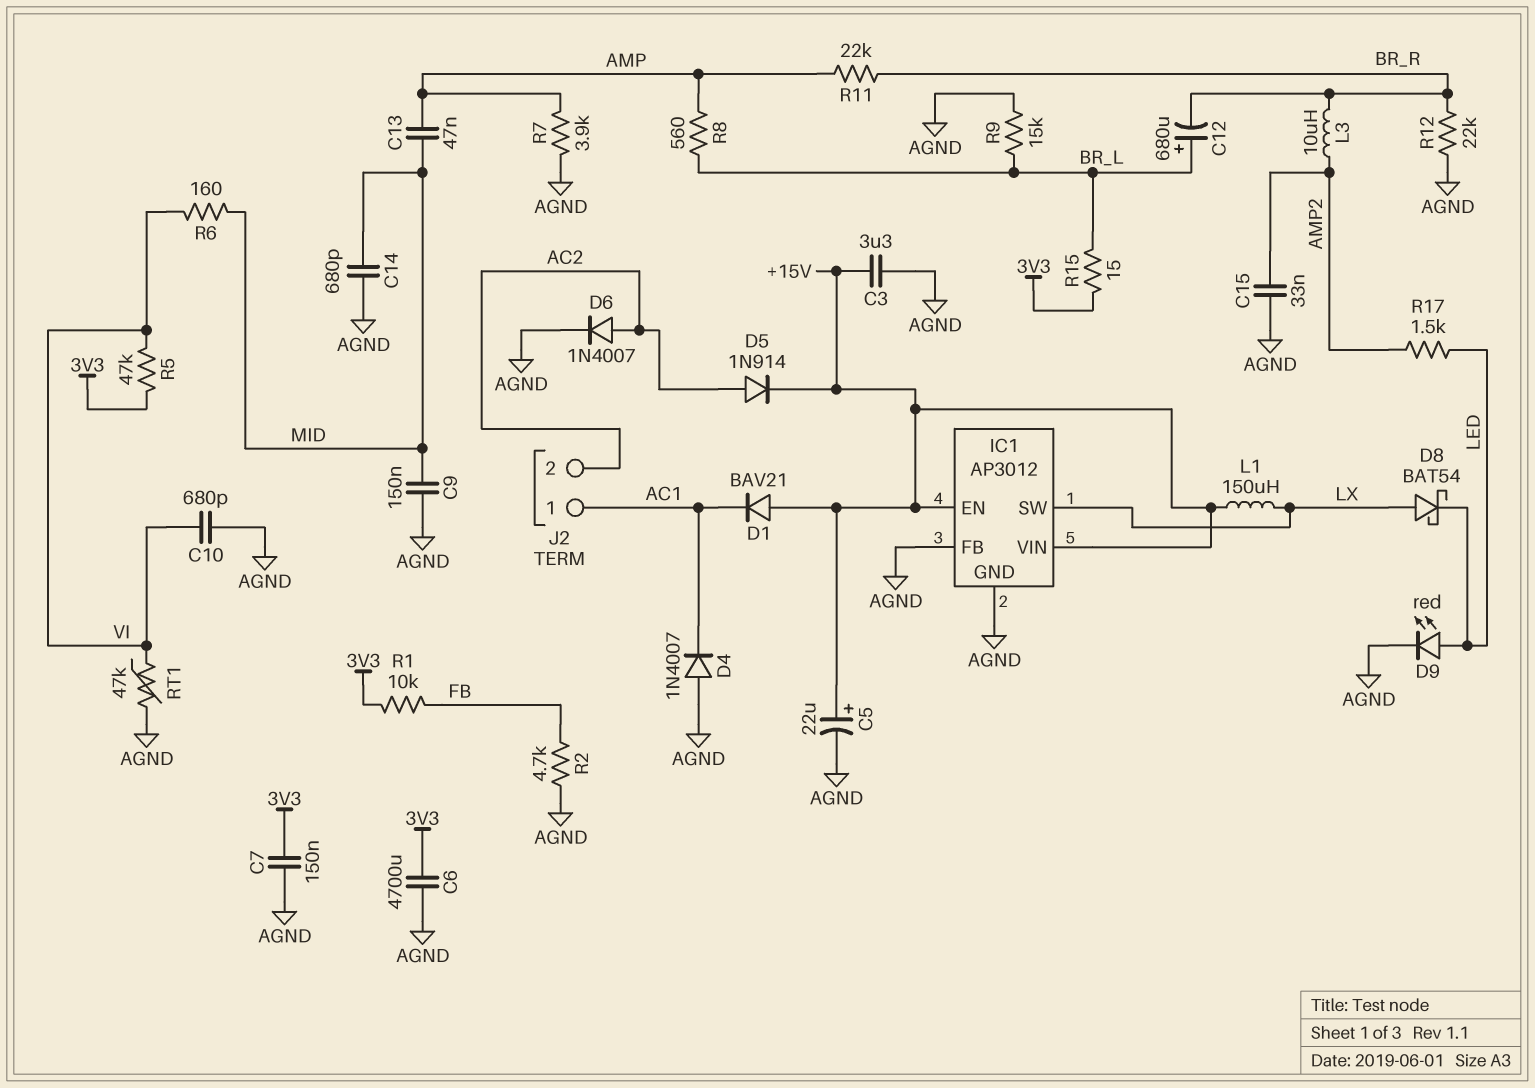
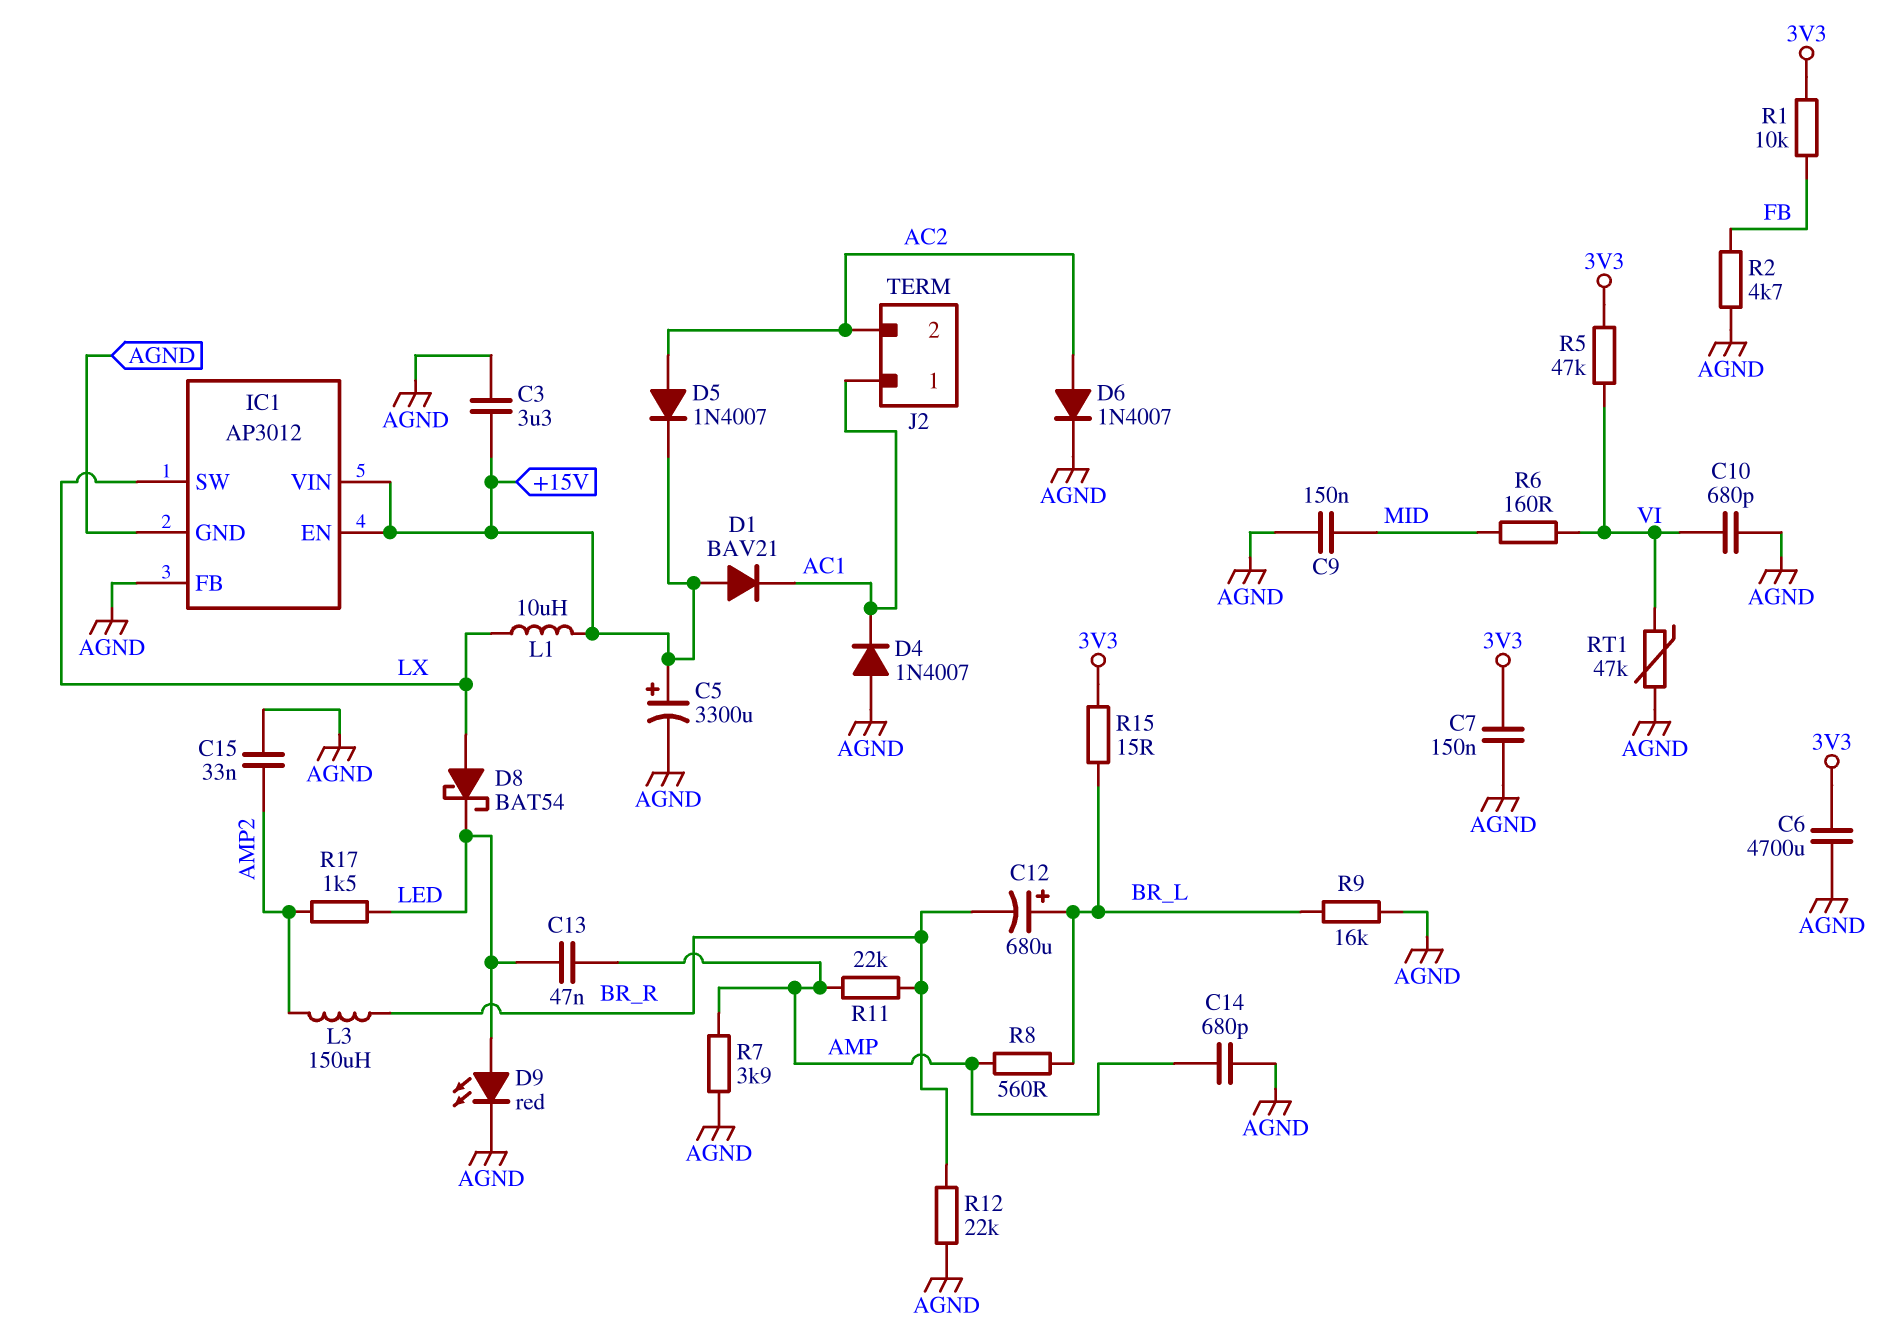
C5: 22uF (plus +15V, minus AGND) -> 3300uF (plus +15V, minus AGND)
C13: 47nF (AMP, MID) -> 47nF (AMP, LED)
C14: 680pF (AGND, MID) -> 680pF (AGND, AMP)
D5: diode 1N914 (A AC2, K +15V) -> diode 1N4007 (A AC2, K +15V)
L1: 150uH (+15V, LX) -> 10uH (+15V, LX)
L3: 10uH (AMP2, BR_R) -> 150uH (AMP2, BR_R)
R9: 15k (AGND, BR_L) -> 16k (AGND, BR_L)

